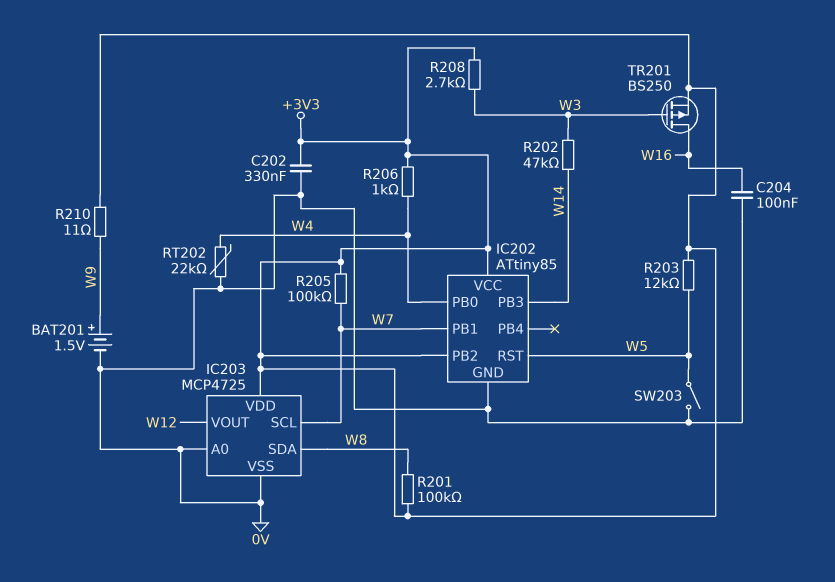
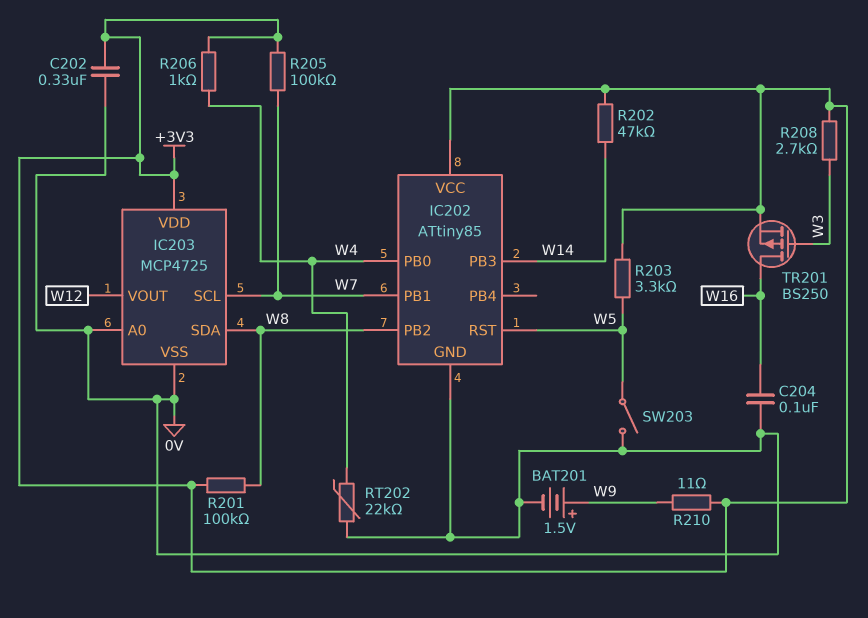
IC202 pin PB2: +3V3 -> W8
R202: 47k (W3, W14) -> 47k (+3V3, W14)
R203: 12k (+3V3, W5) -> 3.3k (+3V3, W5)

